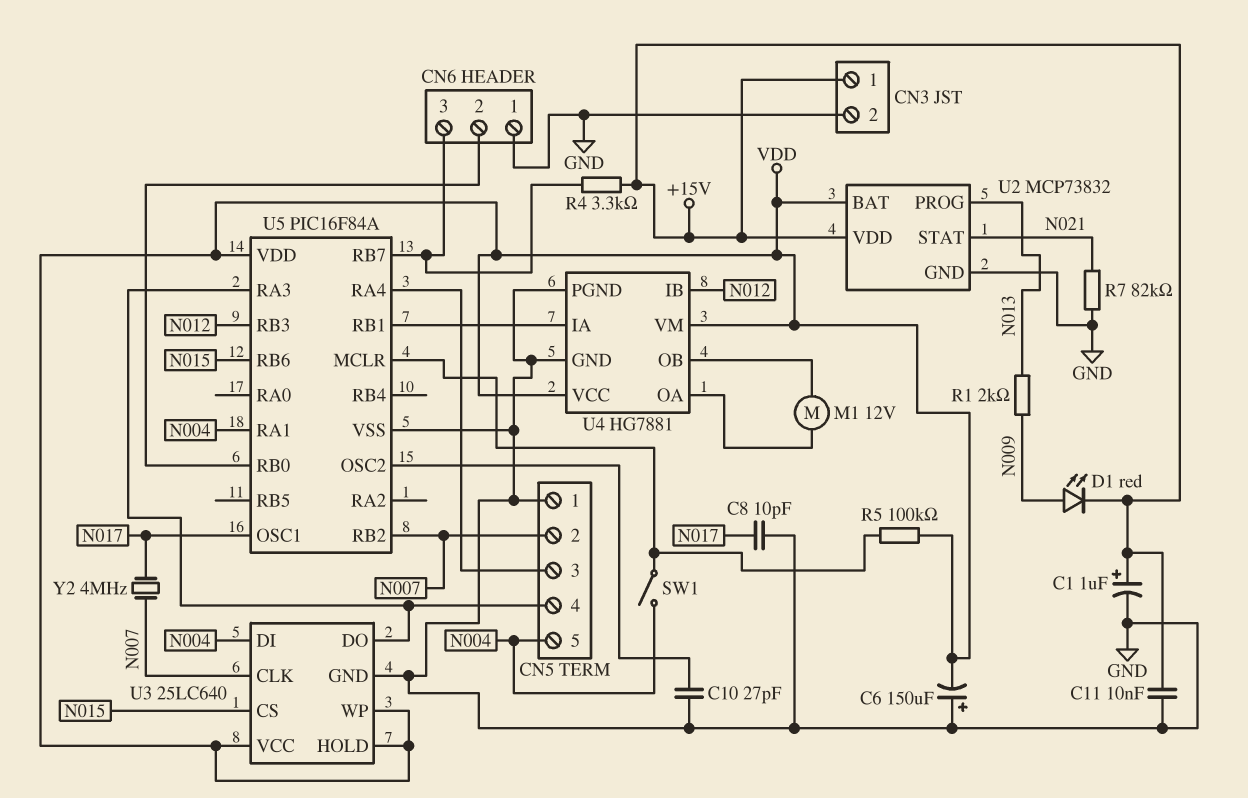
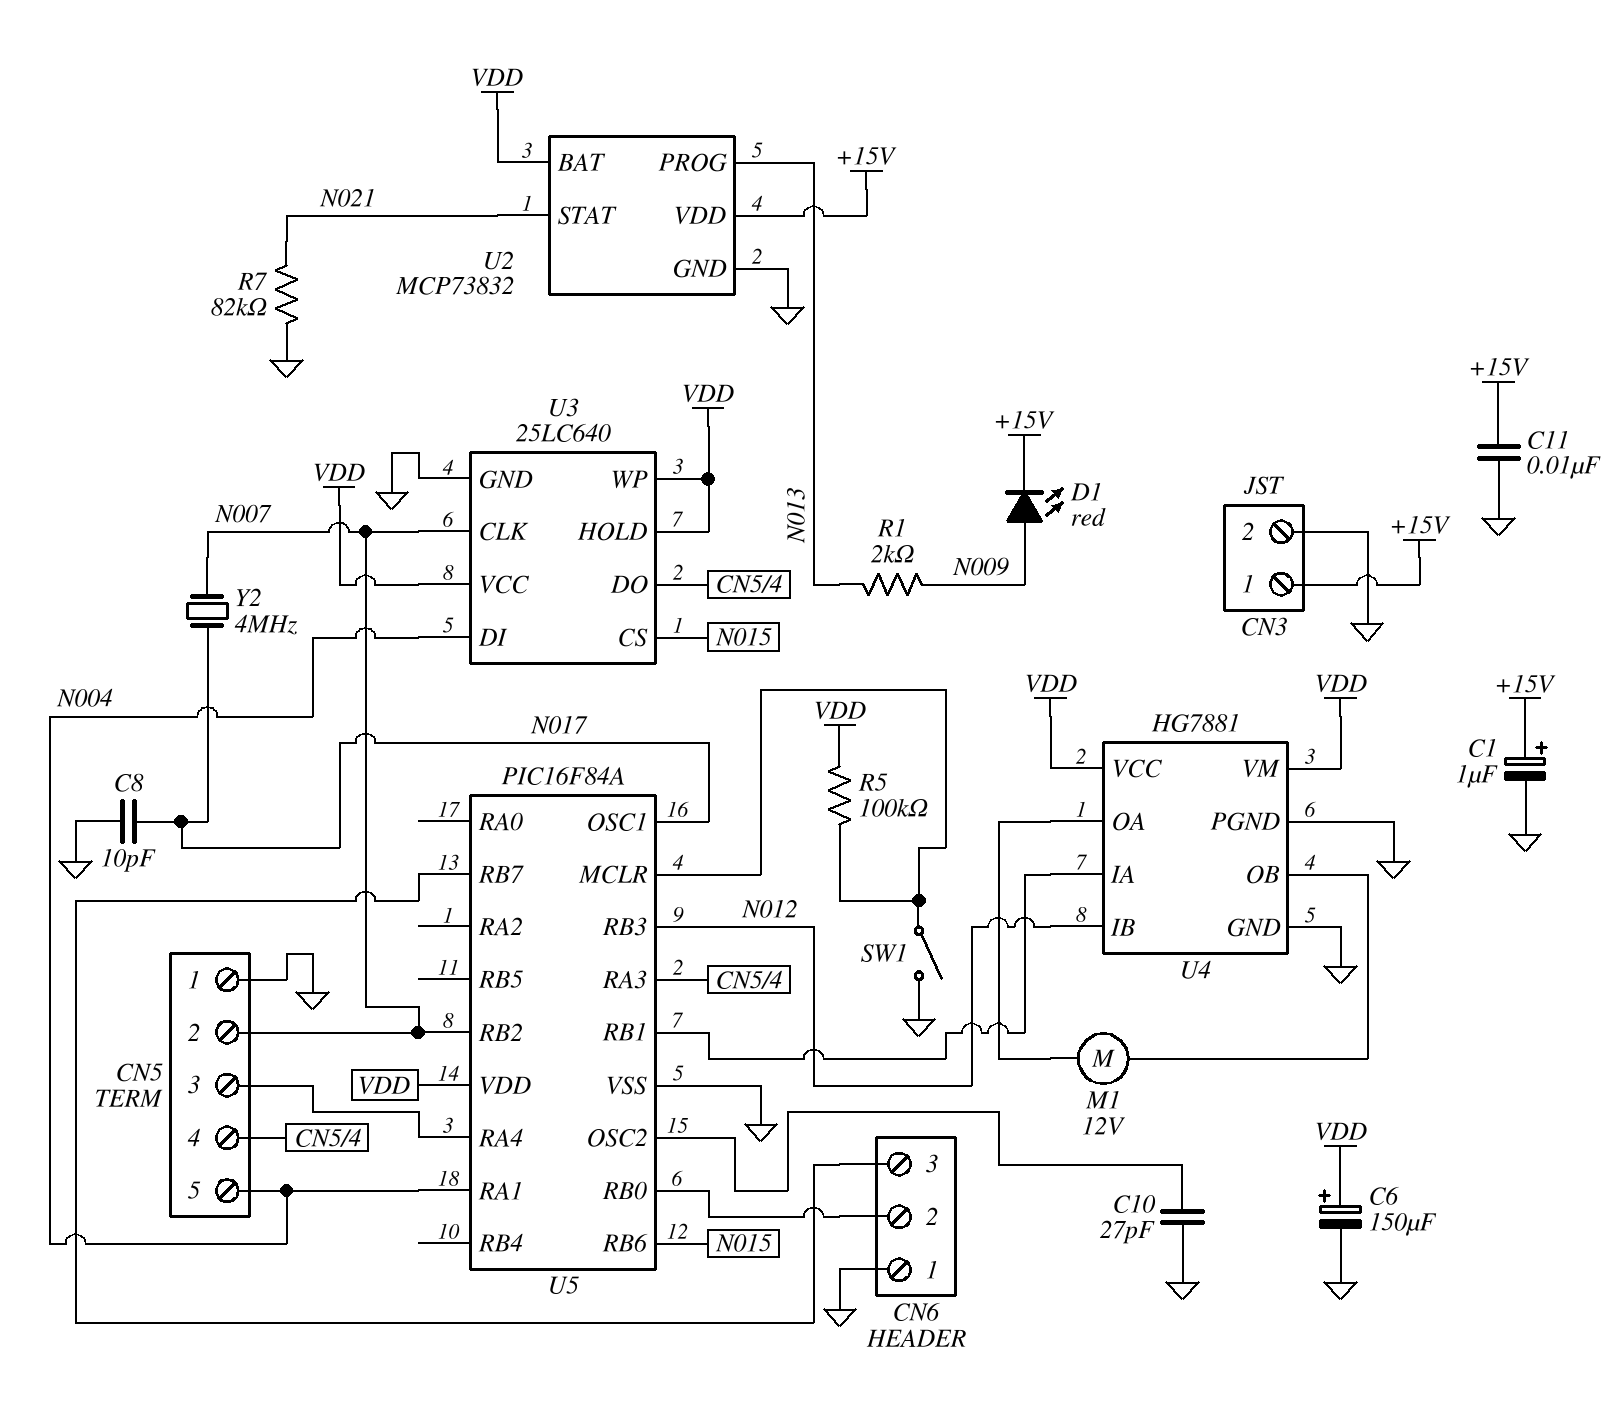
C6: 150uF (plus GND, minus VDD) -> 150uF (plus VDD, minus GND)
R4: 3.3k (+15V, CN6/3) -> none
SW1: switch (N004, U5/MCLR) -> switch (GND, U5/MCLR)

